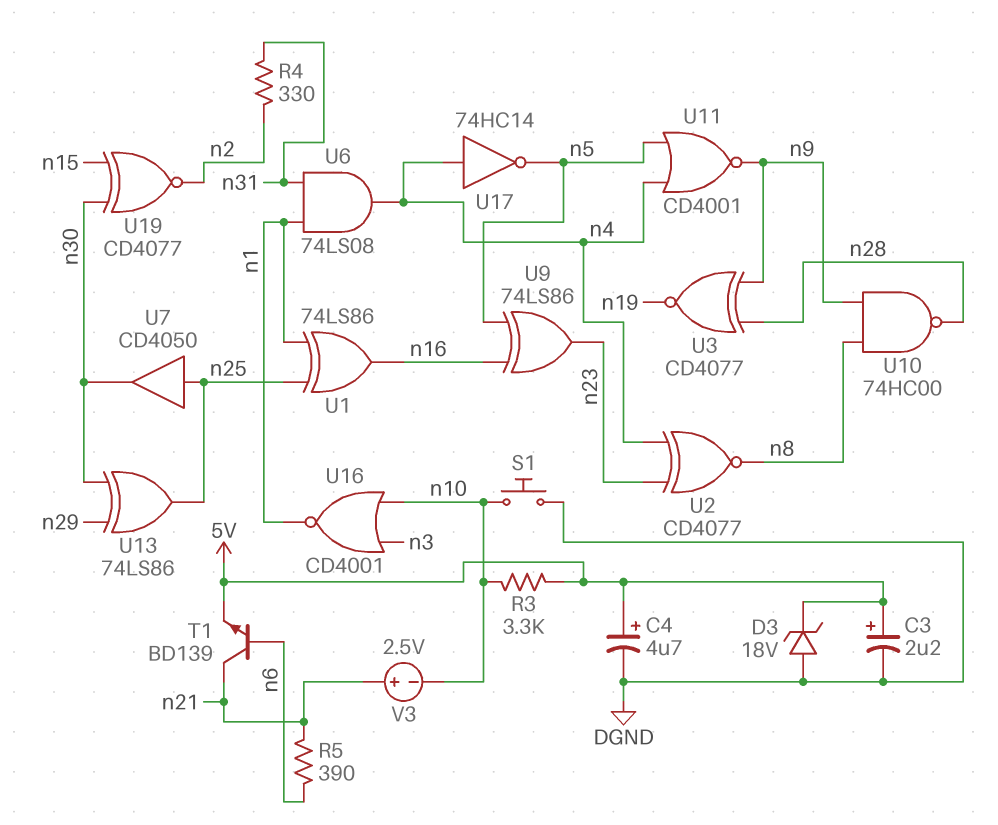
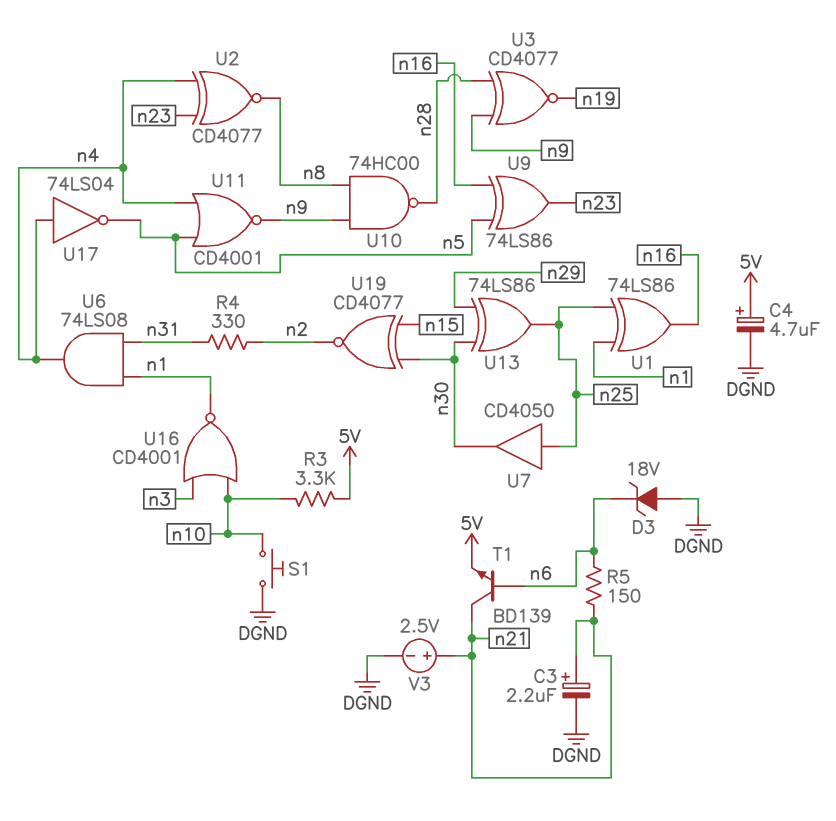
C3: 2.2uF (plus 5V, minus DGND) -> 2.2uF (plus n21, minus DGND)
D3: zener 18V (A DGND, K 5V) -> zener 18V (A DGND, K n6)
R5: 390 (n6, n21) -> 150 (n6, n21)
U17: NOT 74HC14 (in n4, out n5) -> NOT 74LS04 (in n4, out n5)
V3: 2.5V (plus n21, minus n10) -> 2.5V (plus n21, minus DGND)

